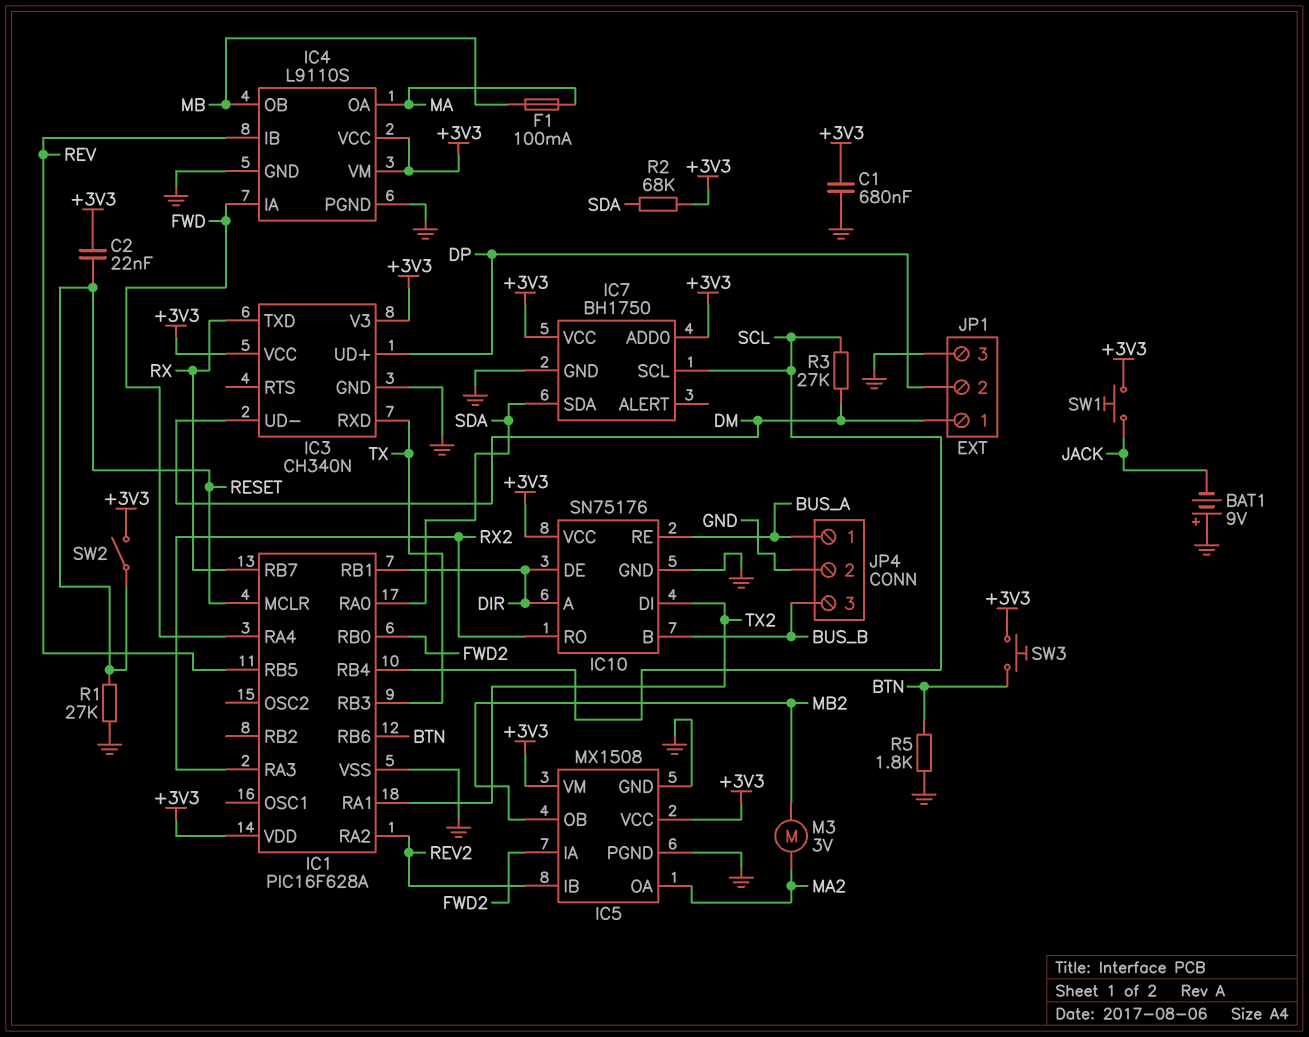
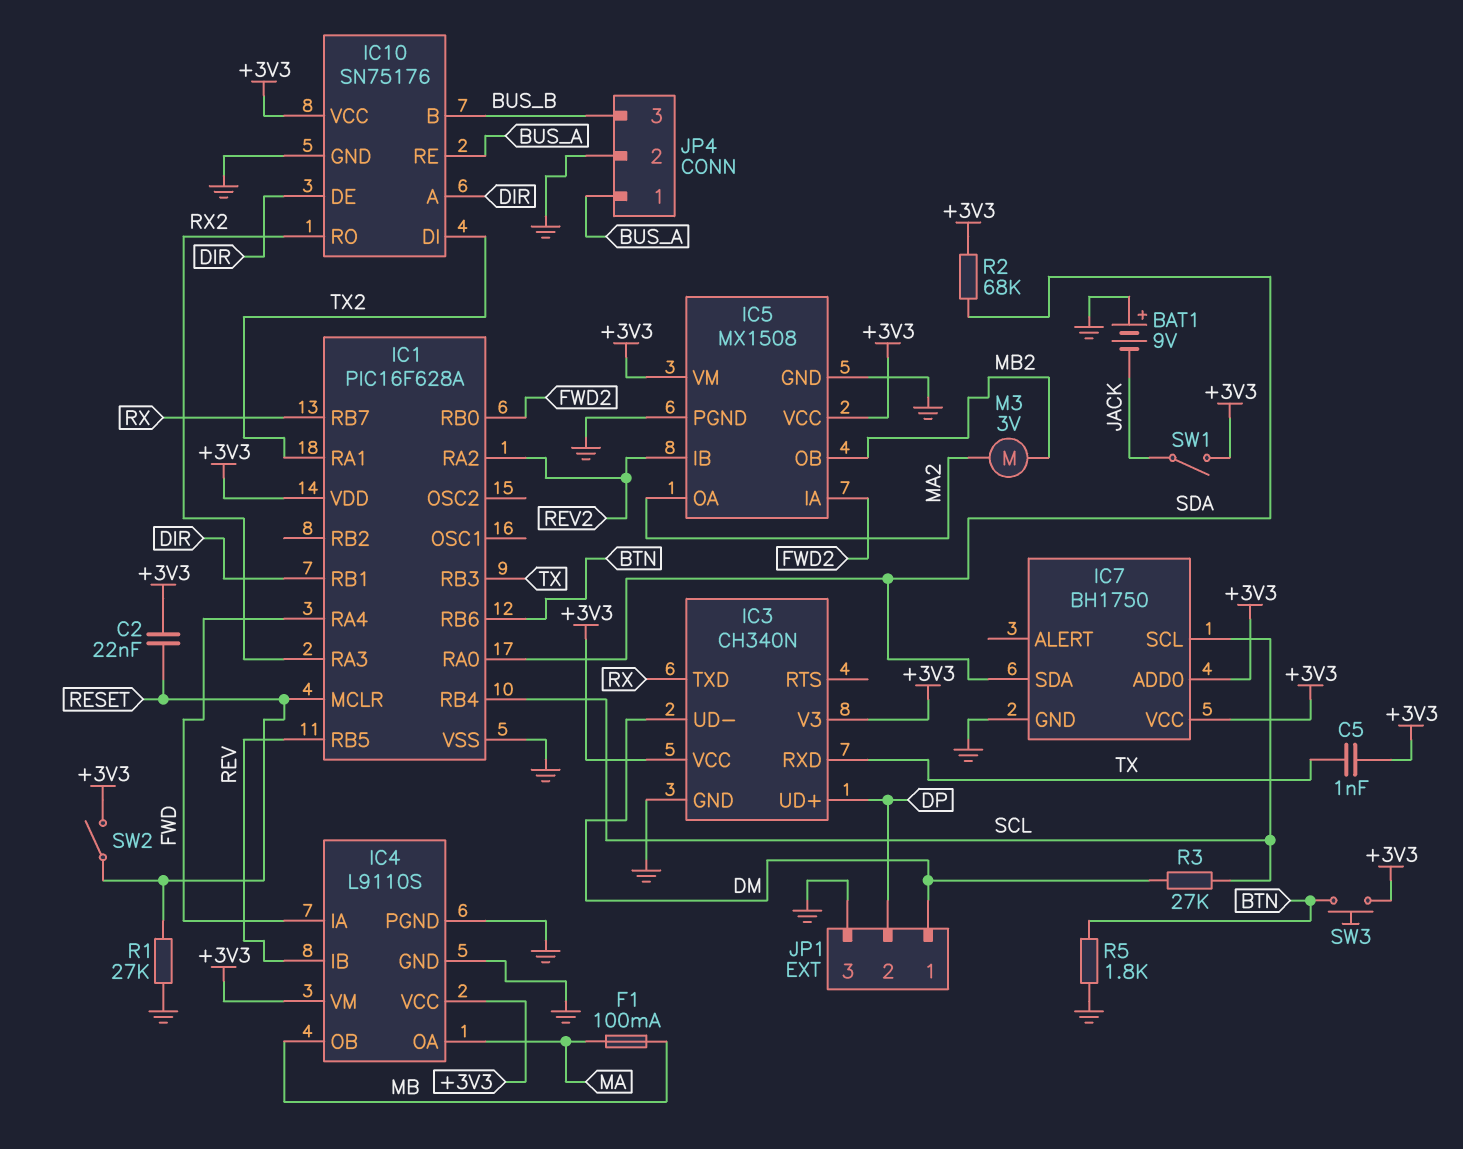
C1: 680nF (+3V3, GND) -> none
C5: none -> 1nF (+3V3, TX)
SW1: button (+3V3, JACK) -> switch (+3V3, JACK)

